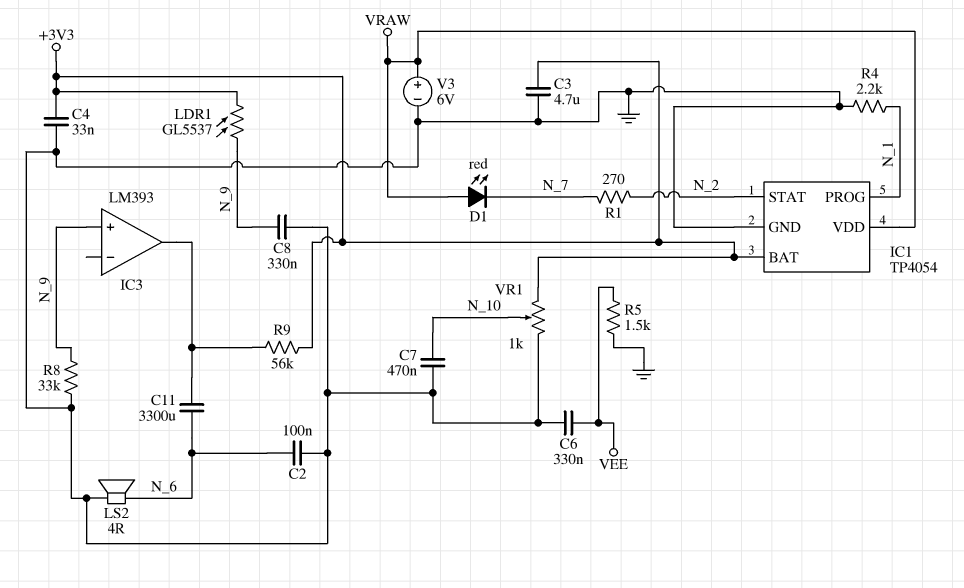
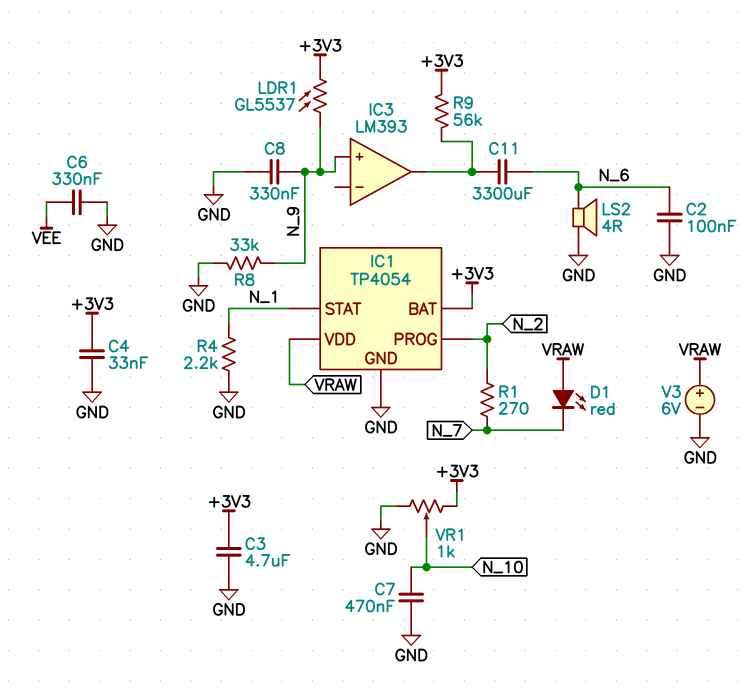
IC1 pin PROG: N_1 -> N_2
IC1 pin STAT: N_2 -> N_1
R5: 1.5k (GND, VEE) -> none

